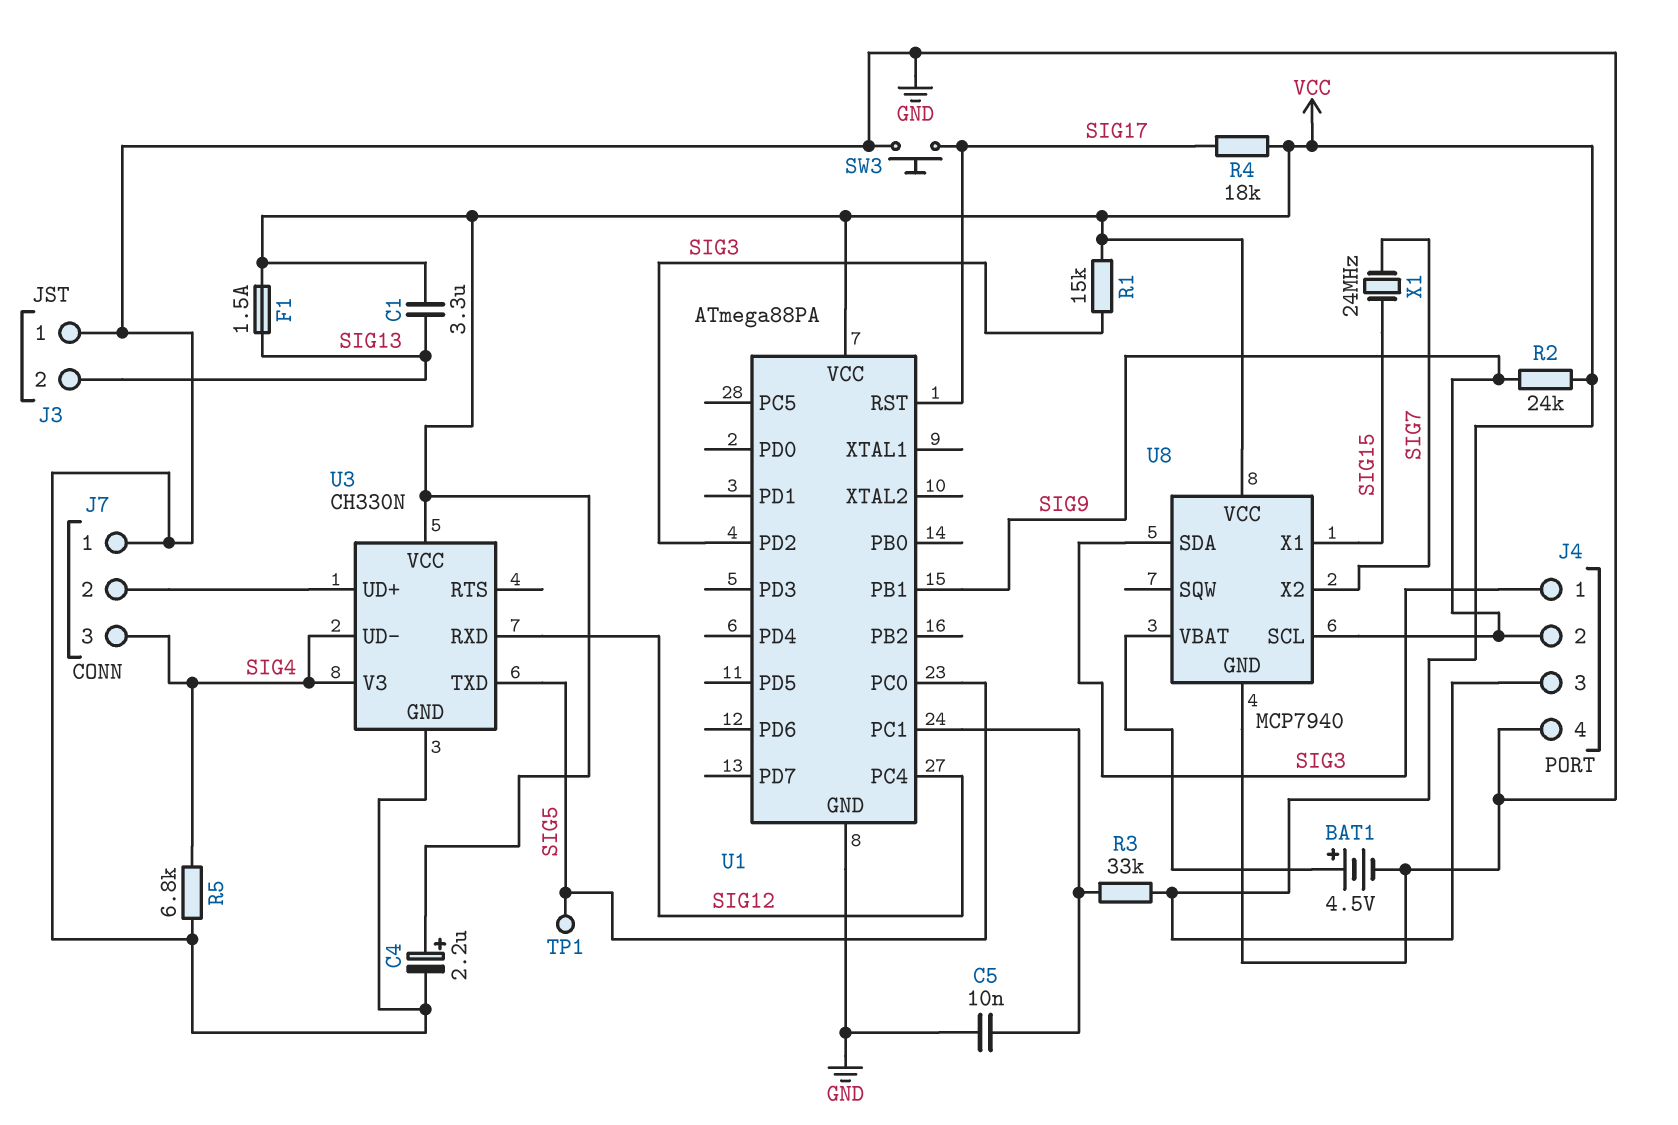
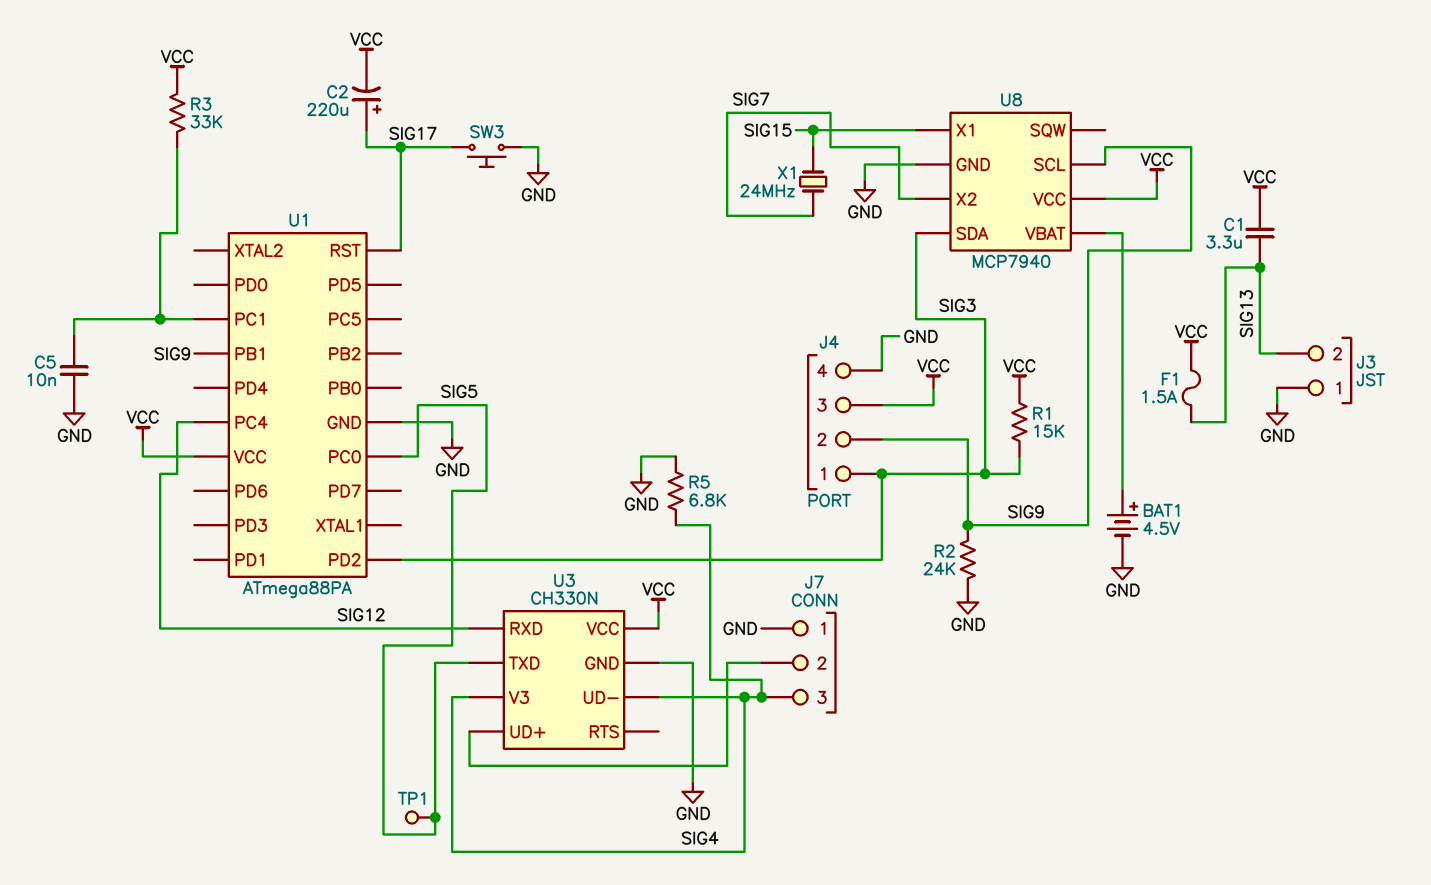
C2: none -> 220uF (plus SIG17, minus VCC)
C4: 2.2uF (plus VCC, minus GND) -> none
R2: 24k (SIG9, VCC) -> 24k (GND, SIG9)
R4: 18k (SIG17, VCC) -> none

